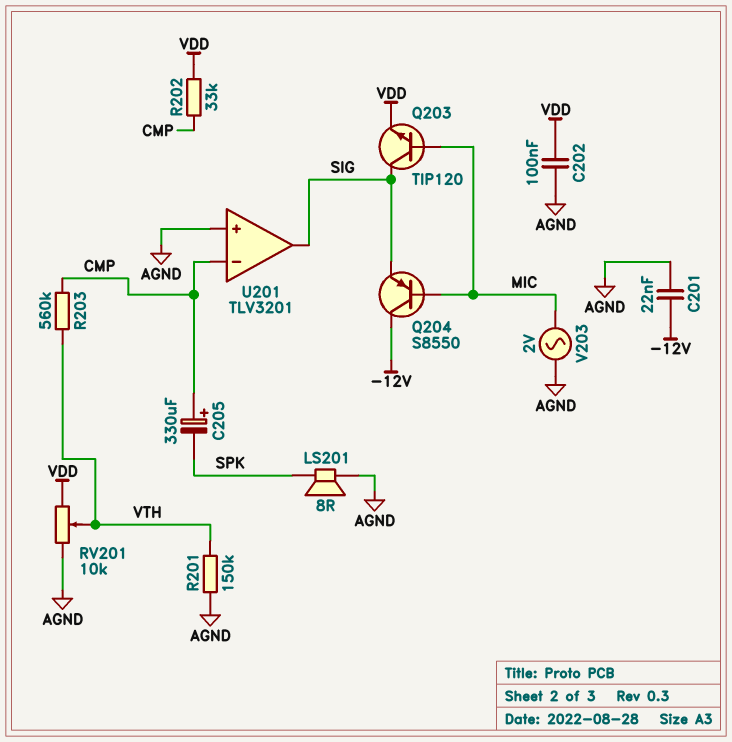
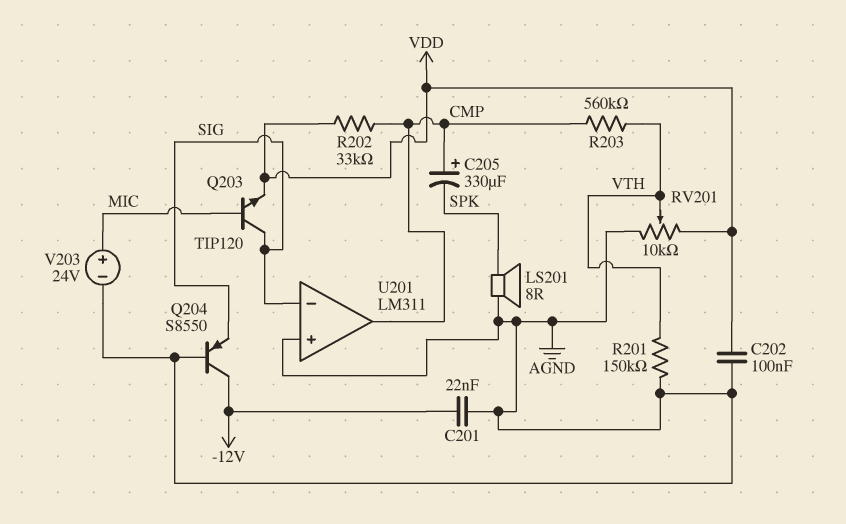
Q204: PNP S8550 (B MIC, C -12V, E SIG) -> PNP S8550 (B AGND, C -12V, E SIG)
U201: TLV3201 -> LM311
U201 pin in-: CMP -> SIG
U201 pin out: SIG -> CMP
V203: AC 2V (AGND, MIC) -> 24V (plus MIC, minus AGND)

